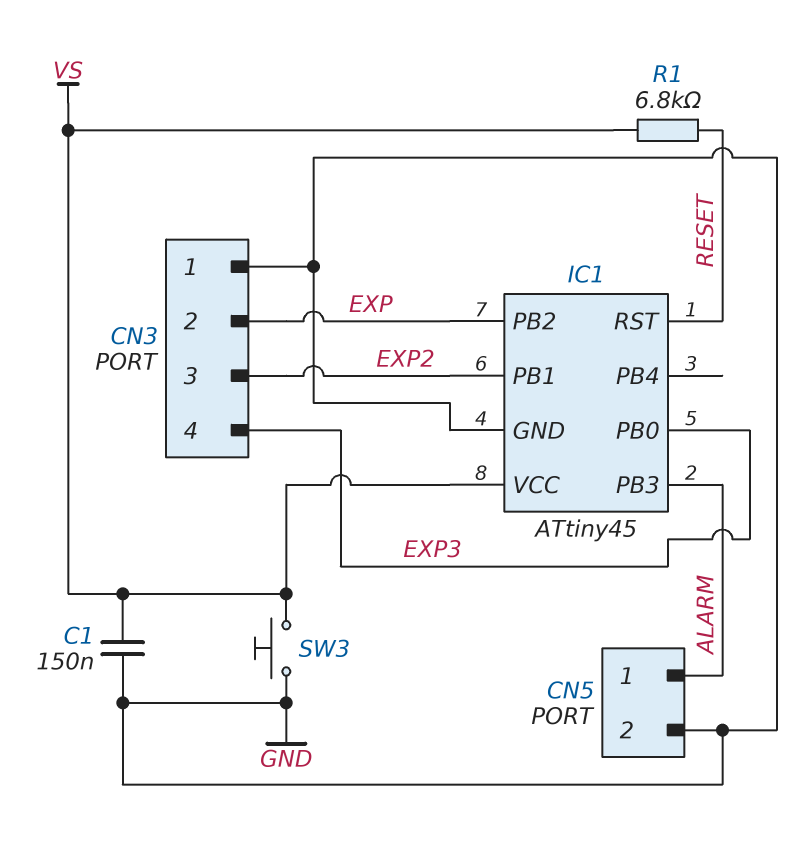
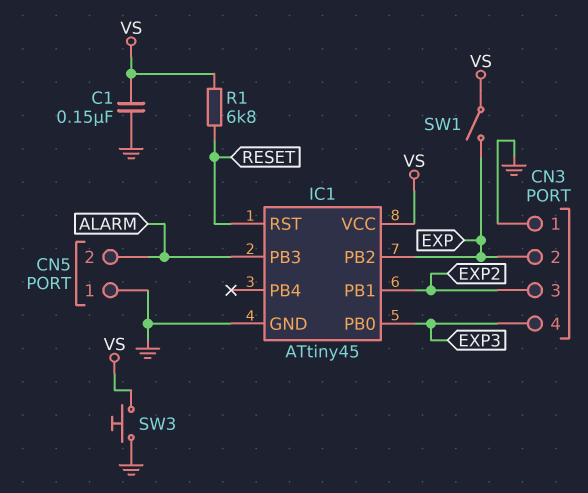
CN5 pin 1: ALARM -> GND
CN5 pin 2: GND -> ALARM
SW1: none -> switch (EXP, VS)

